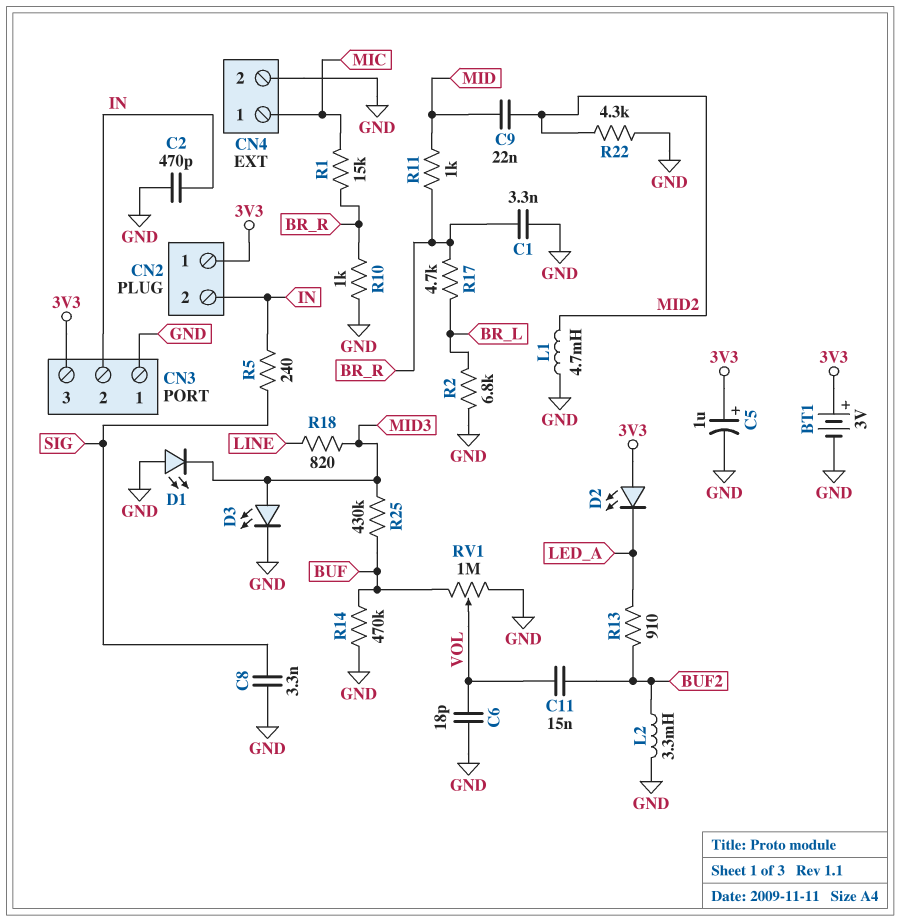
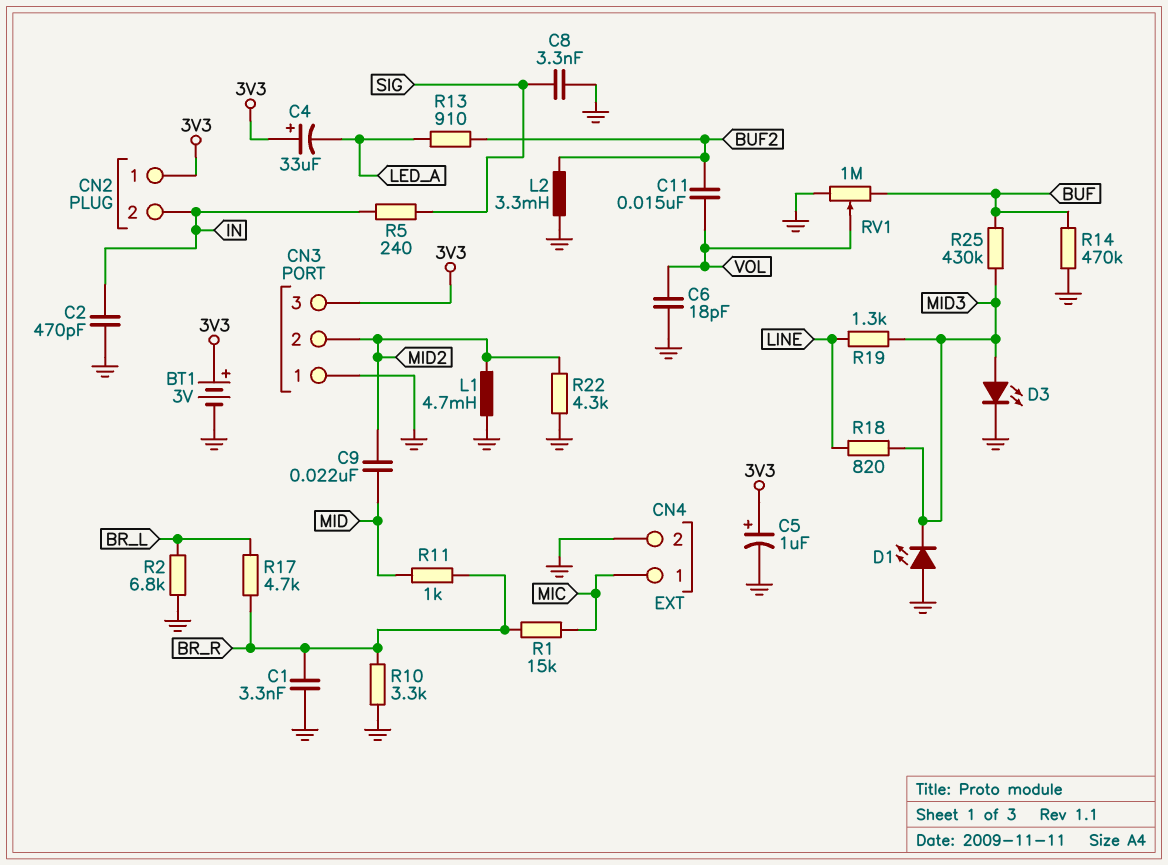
C4: none -> 33uF (plus 3V3, minus LED_A)
CN3 pin 2: IN -> MID2
D2: LED (A 3V3, K LED_A) -> none
R10: 1k (BR_R, GND) -> 3.3k (BR_R, GND)
R19: none -> 1.3k (LINE, MID3)

